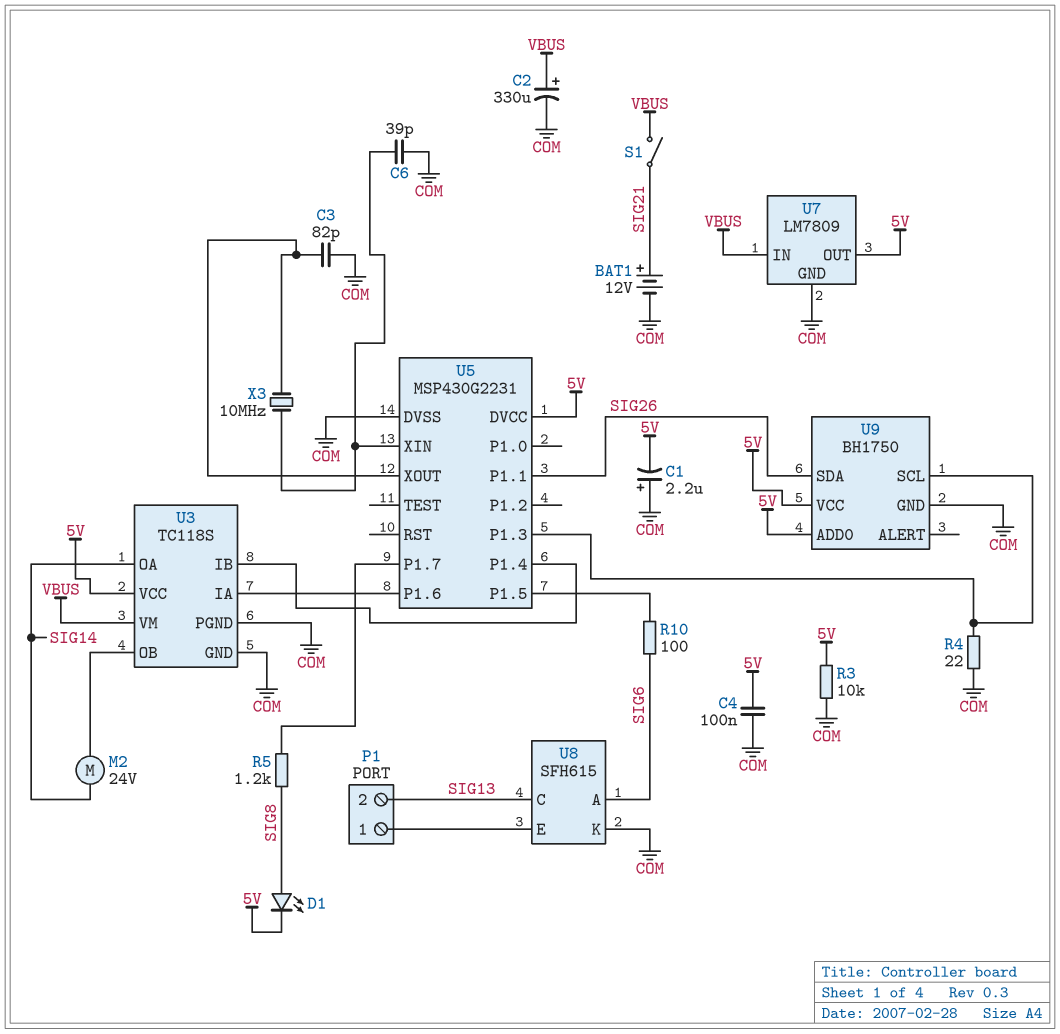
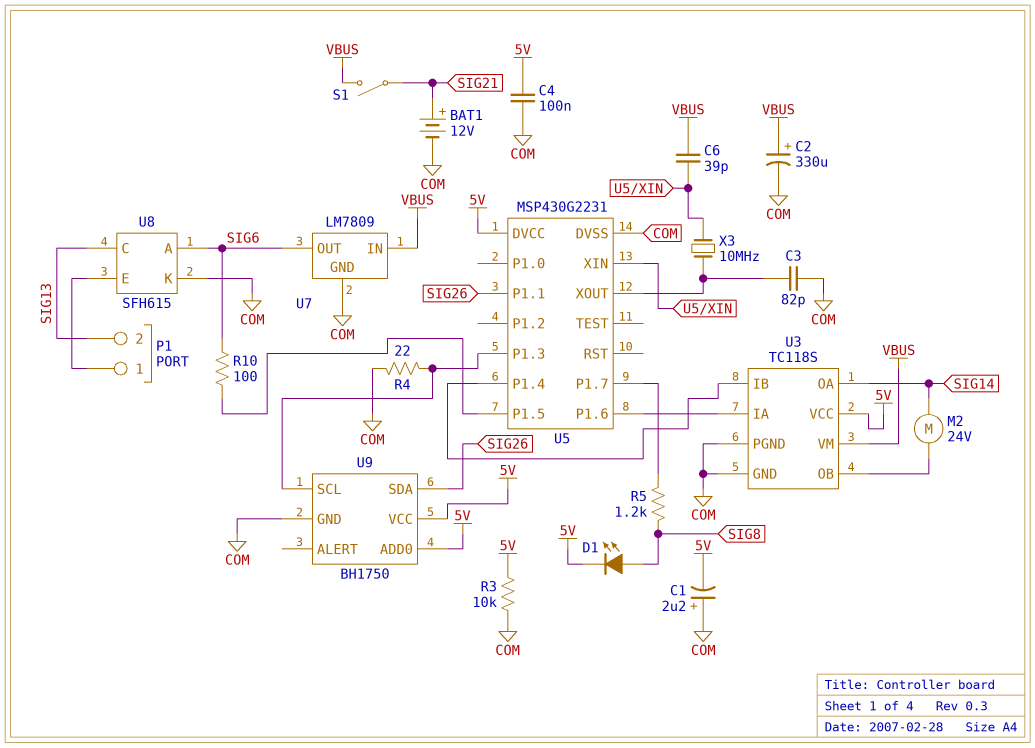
C6: 39pF (COM, U5/XIN) -> 39pF (U5/XIN, VBUS)
U7 pin OUT: 5V -> SIG6

